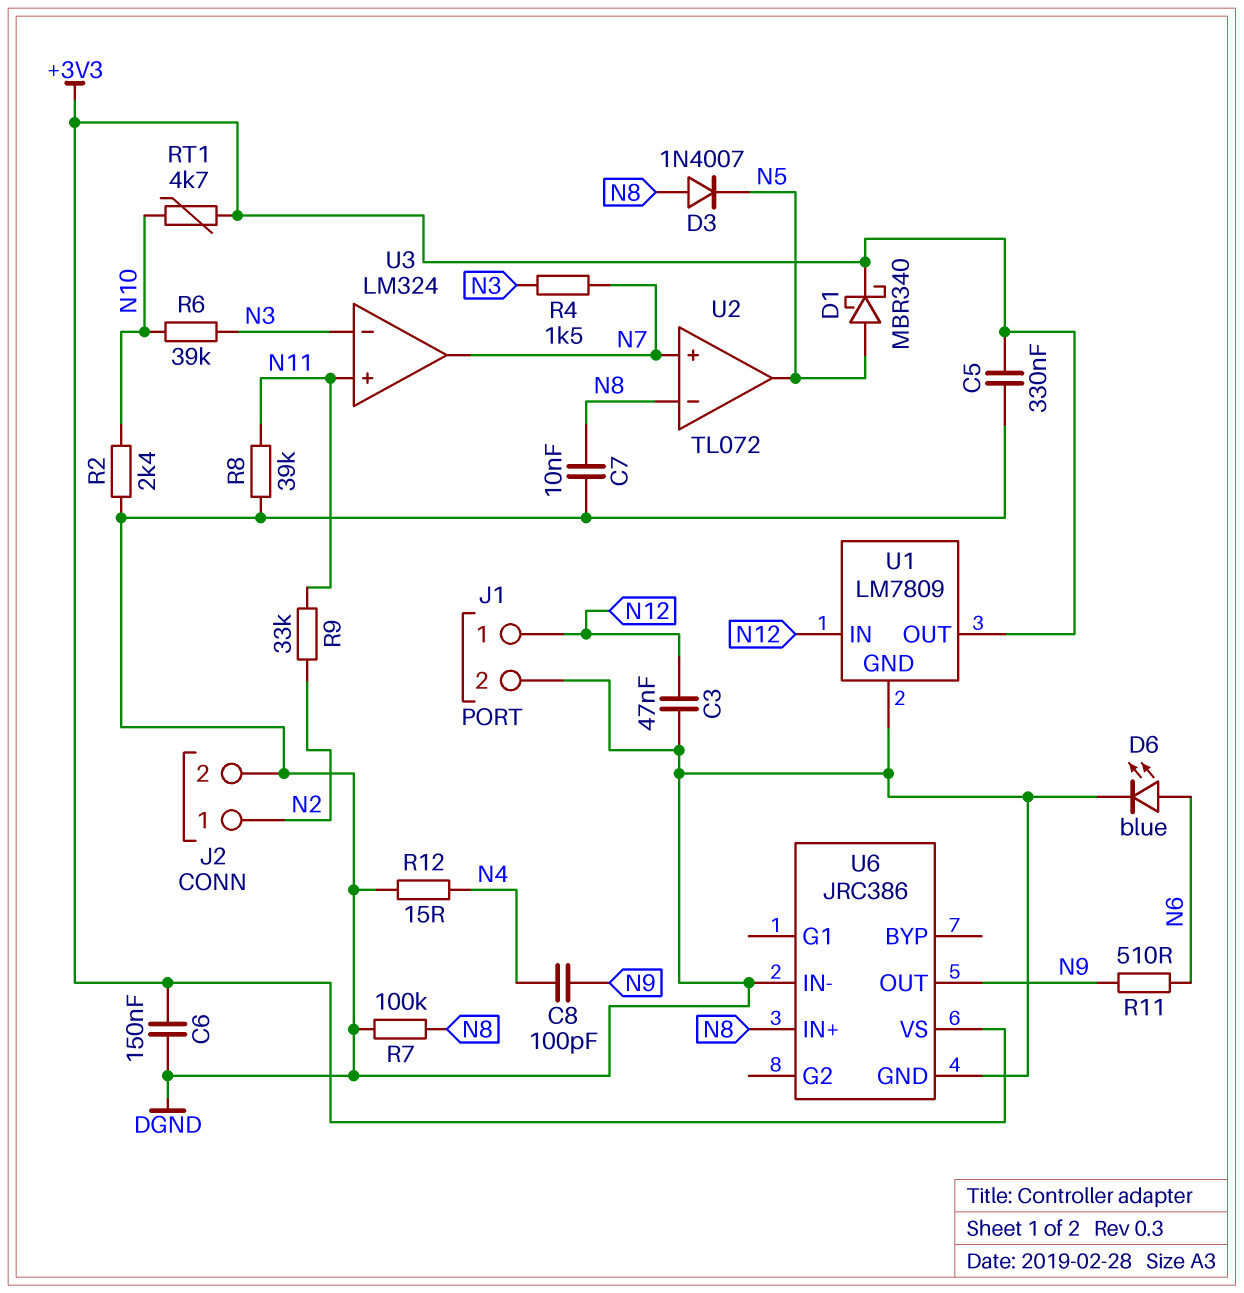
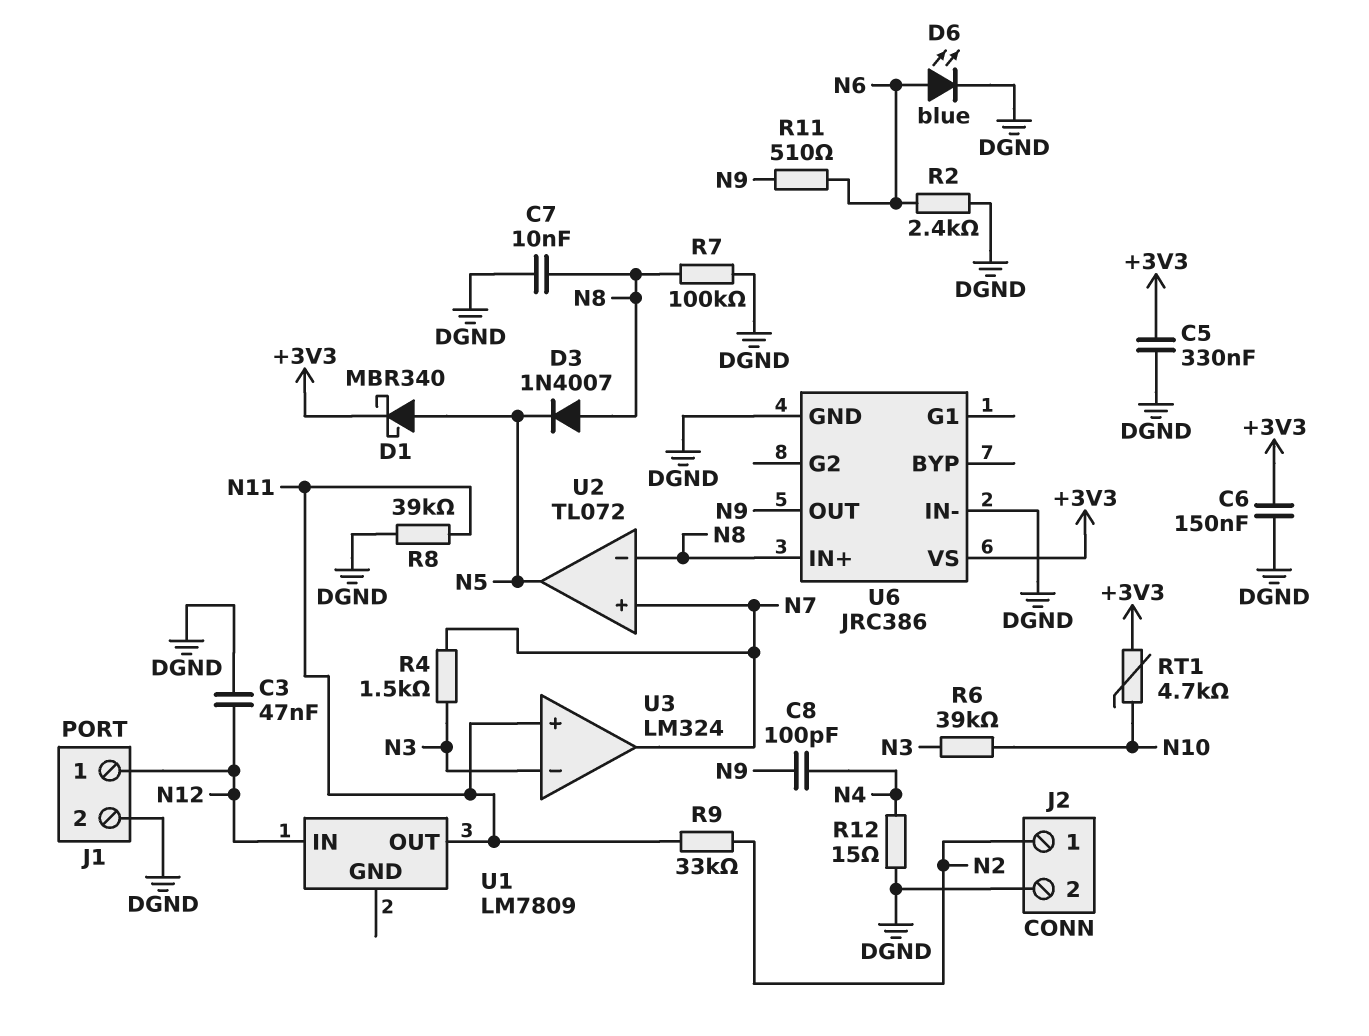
R2: 2.4k (DGND, N10) -> 2.4k (DGND, N6)
U1 pin GND: DGND -> none
U1 pin OUT: +3V3 -> N11

